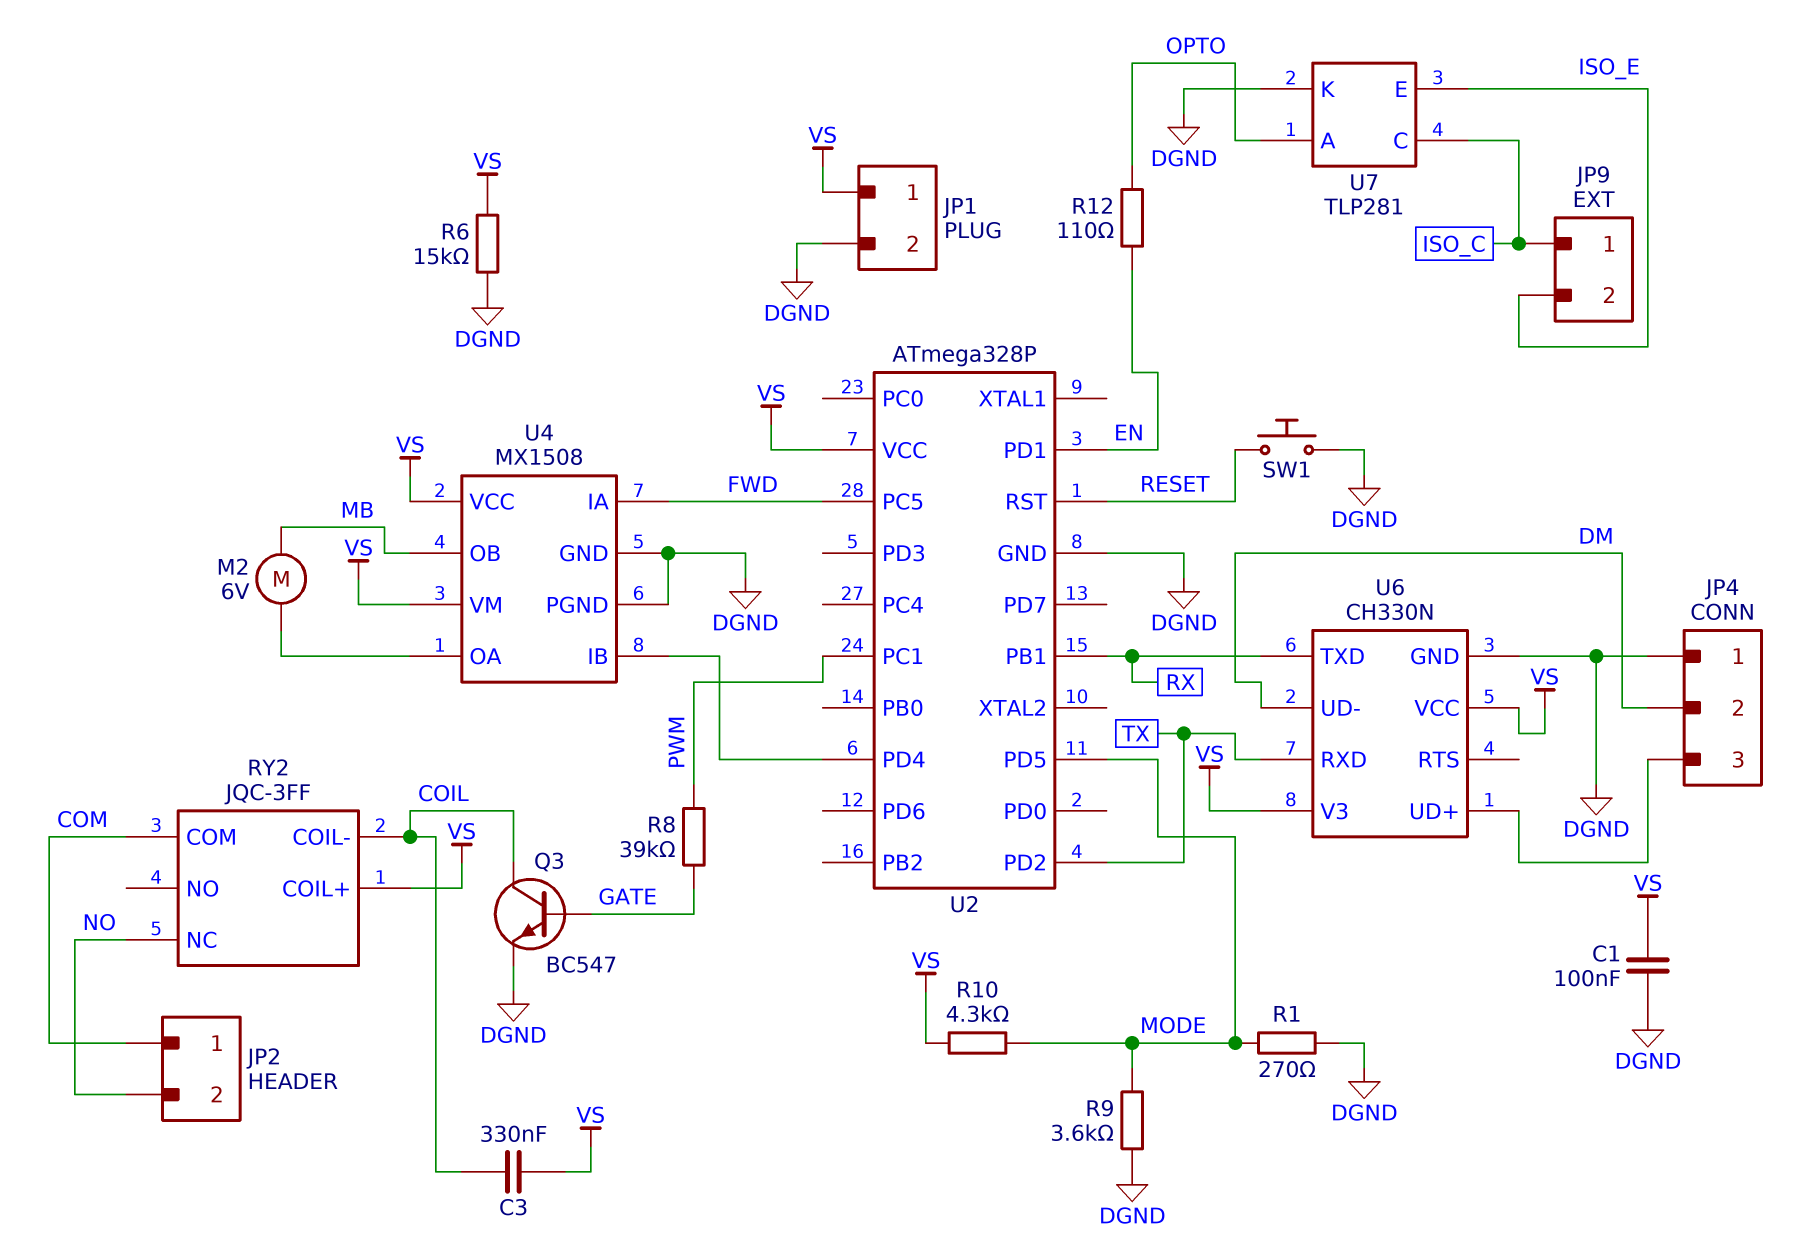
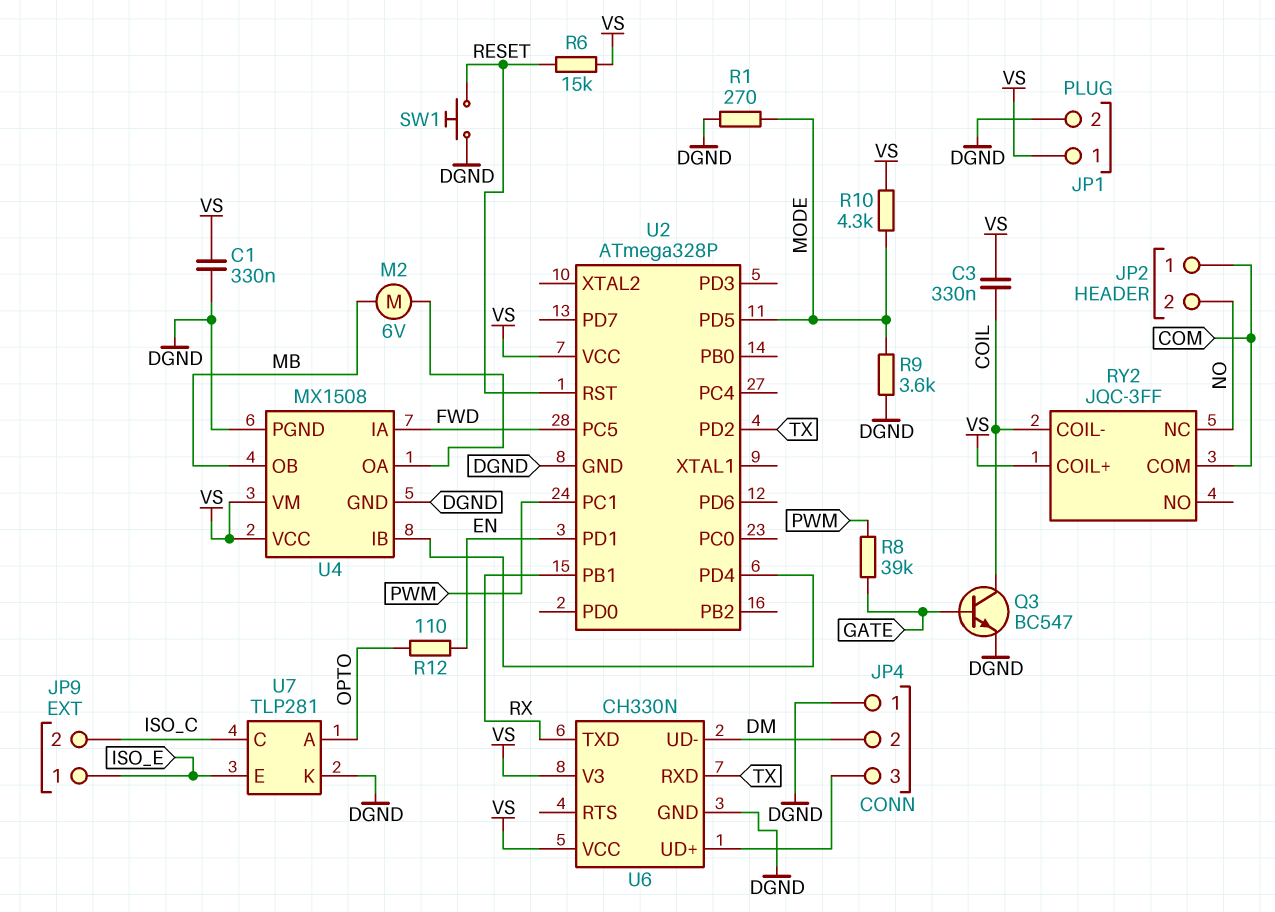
C1: 100nF (DGND, VS) -> 330nF (DGND, VS)
JP9 pin 1: ISO_C -> ISO_E
JP9 pin 2: ISO_E -> ISO_C
R6: 15k (DGND, VS) -> 15k (RESET, VS)

